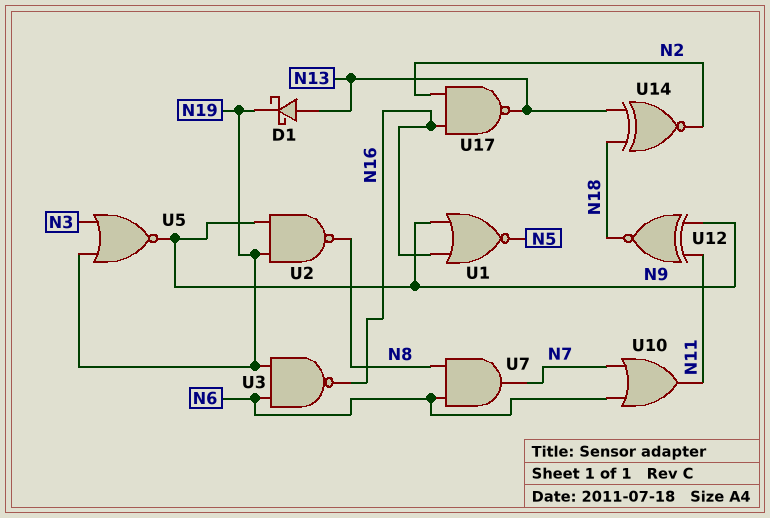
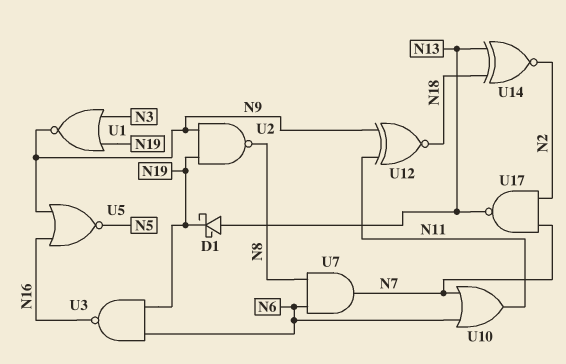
U1: NOR (in N9, in N16, out N5) -> NOR (in N3, in N19, out N9)
U5: NOR (in N3, in N19, out N9) -> NOR (in N9, in N16, out N5)
U17: NAND (in N2, in N16, out N13) -> NAND (in N2, in N7, out N13)

